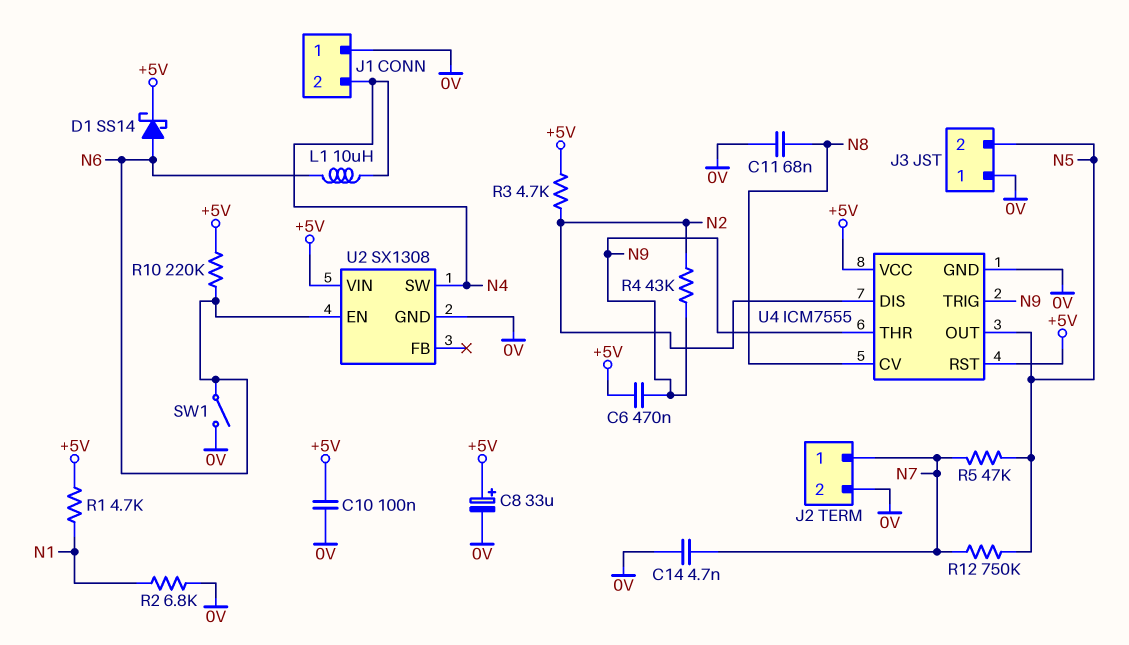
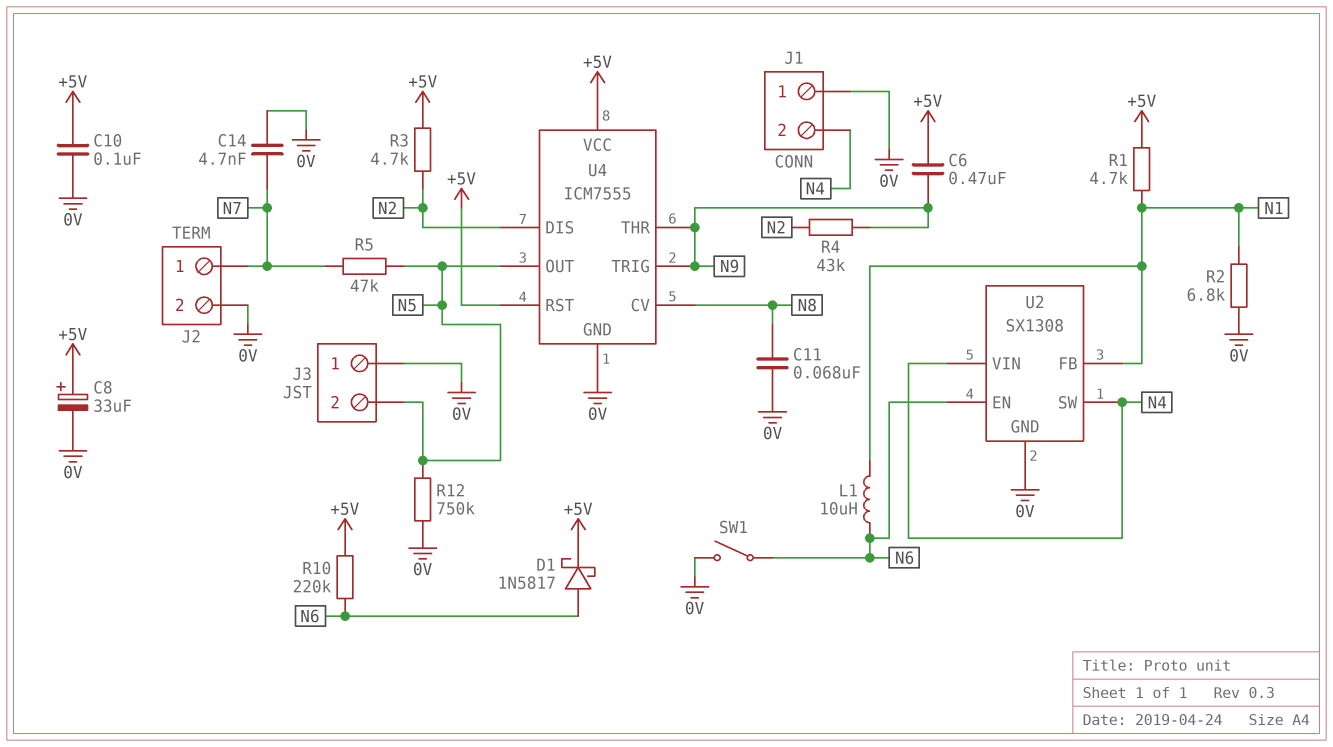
D1: schottky SS14 (A N6, K +5V) -> schottky 1N5817 (A N6, K +5V)
L1: 10uH (N4, N6) -> 10uH (N1, N6)
R12: 750k (N5, N7) -> 750k (0V, N5)
U2 pin FB: none -> N1
U2 pin VIN: +5V -> N4

